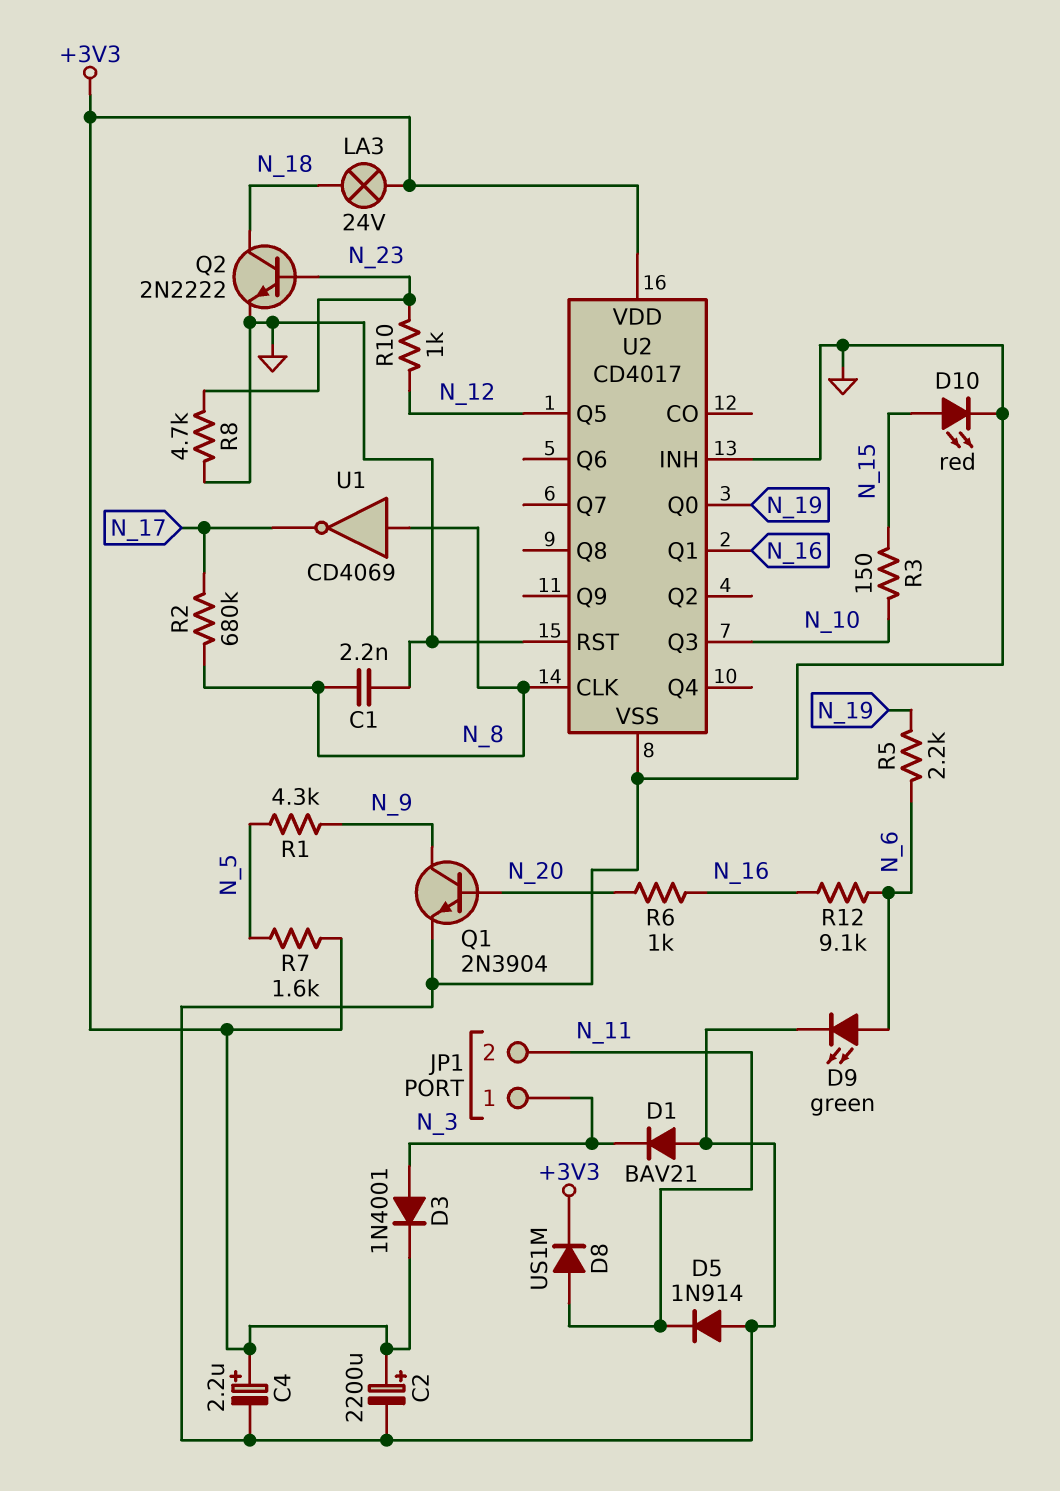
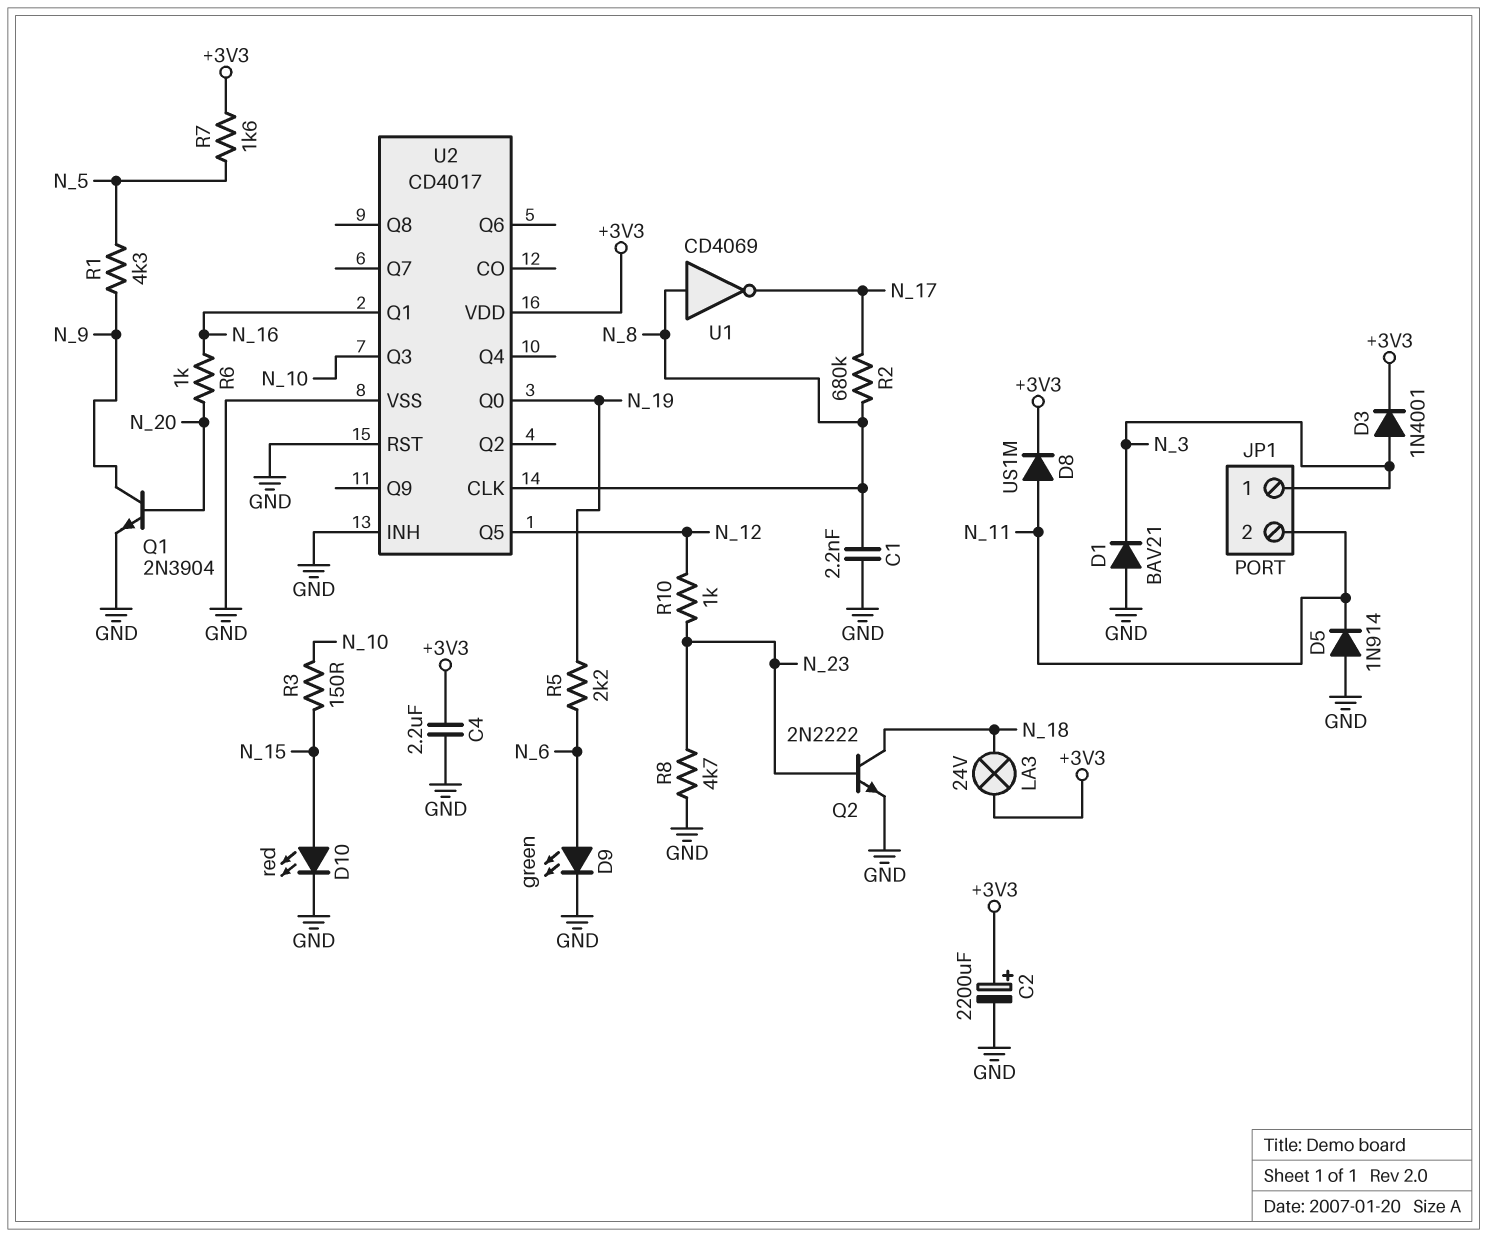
C4: 2.2uF (plus +3V3, minus GND) -> 2.2uF (+3V3, GND)
R12: 9.1k (N_6, N_16) -> none

